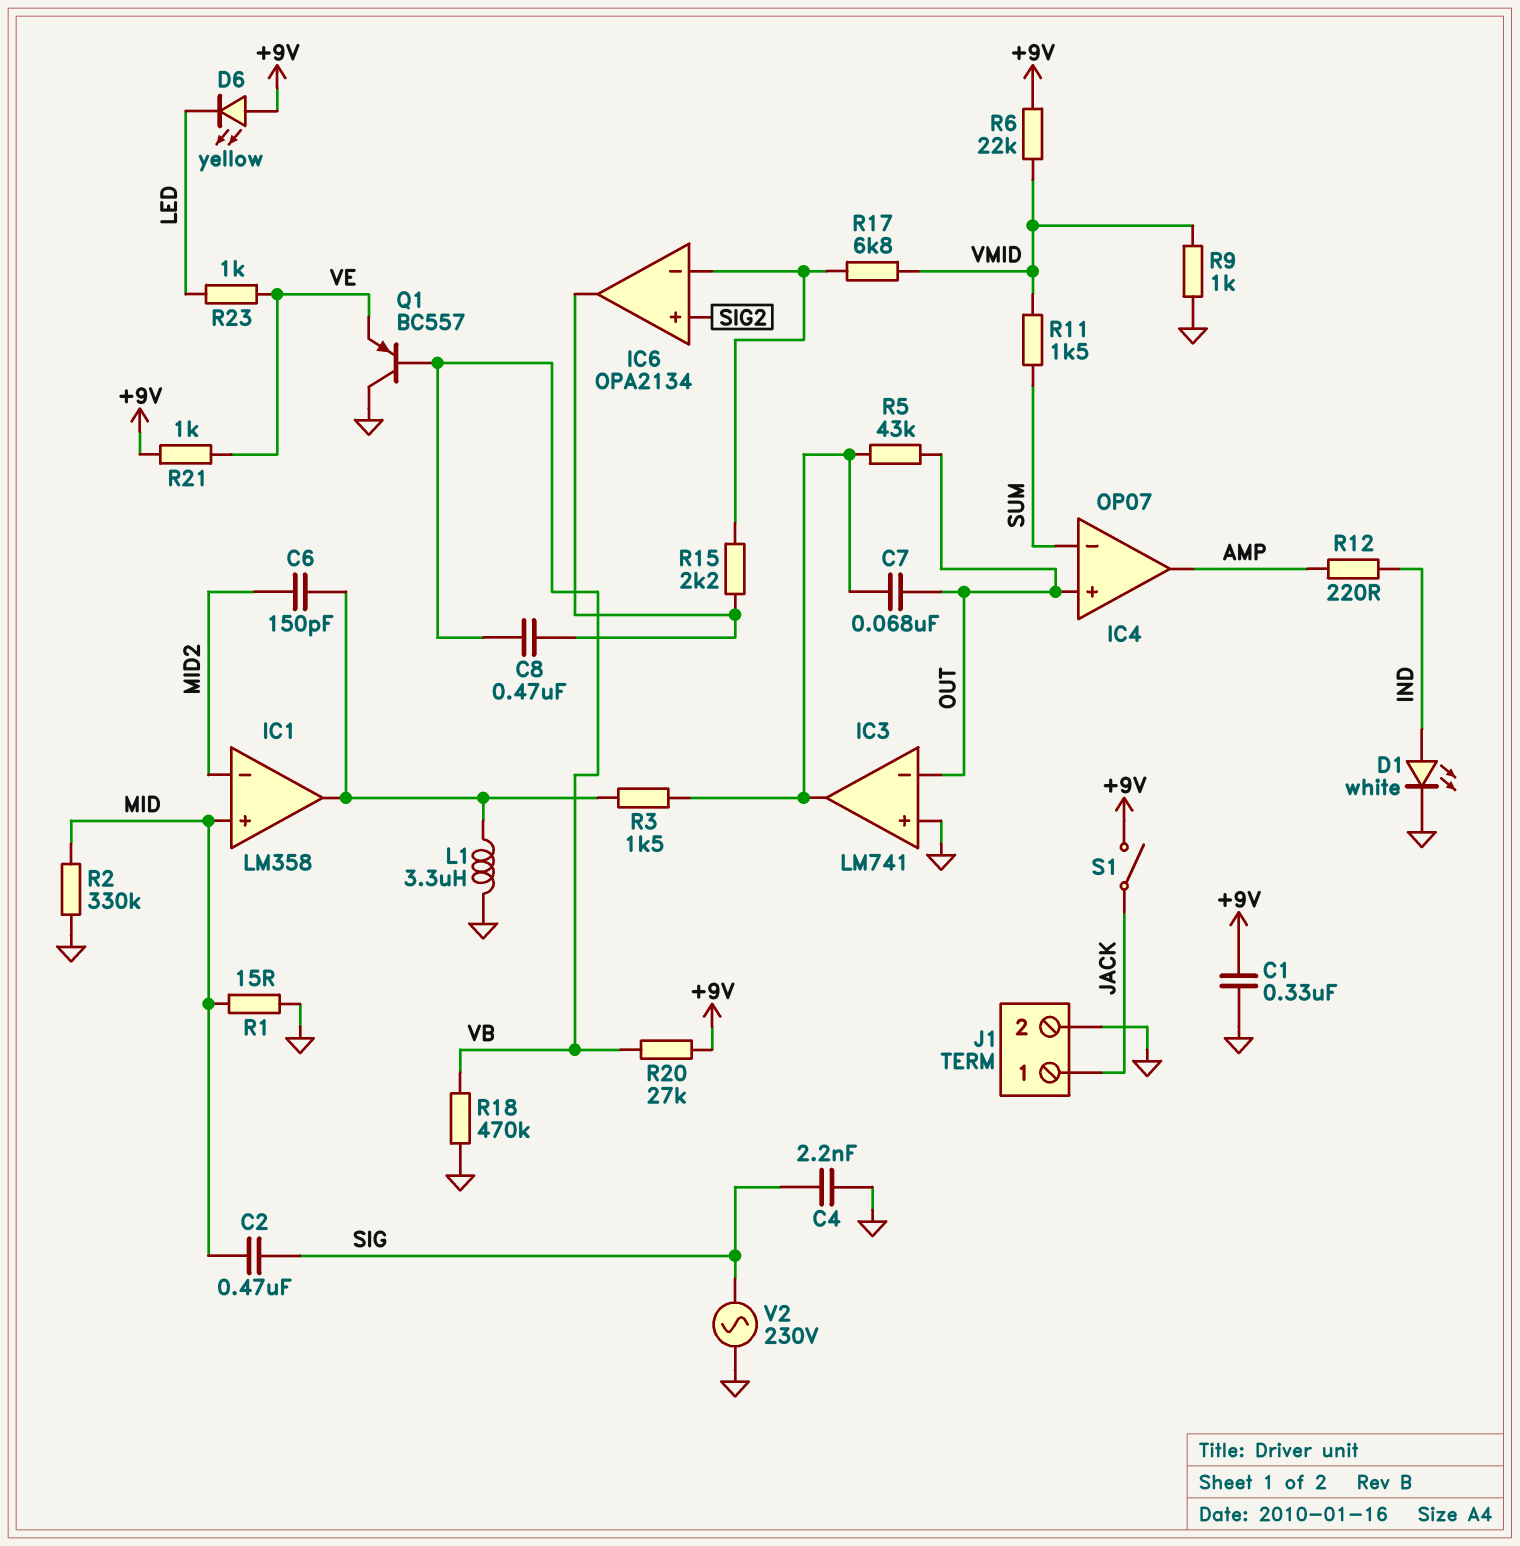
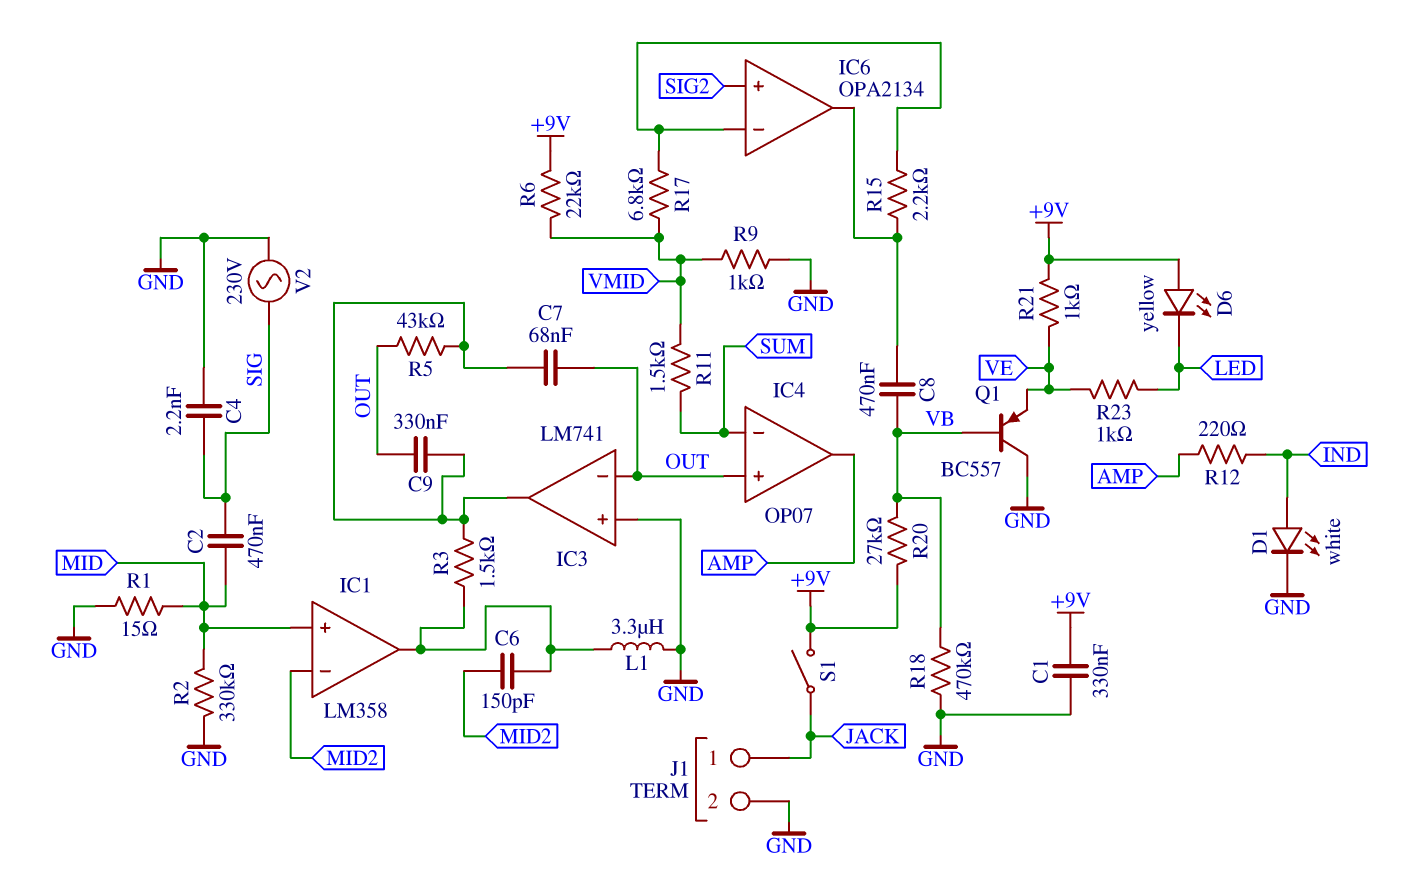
C9: none -> 330nF (IC3/out, OUT)

